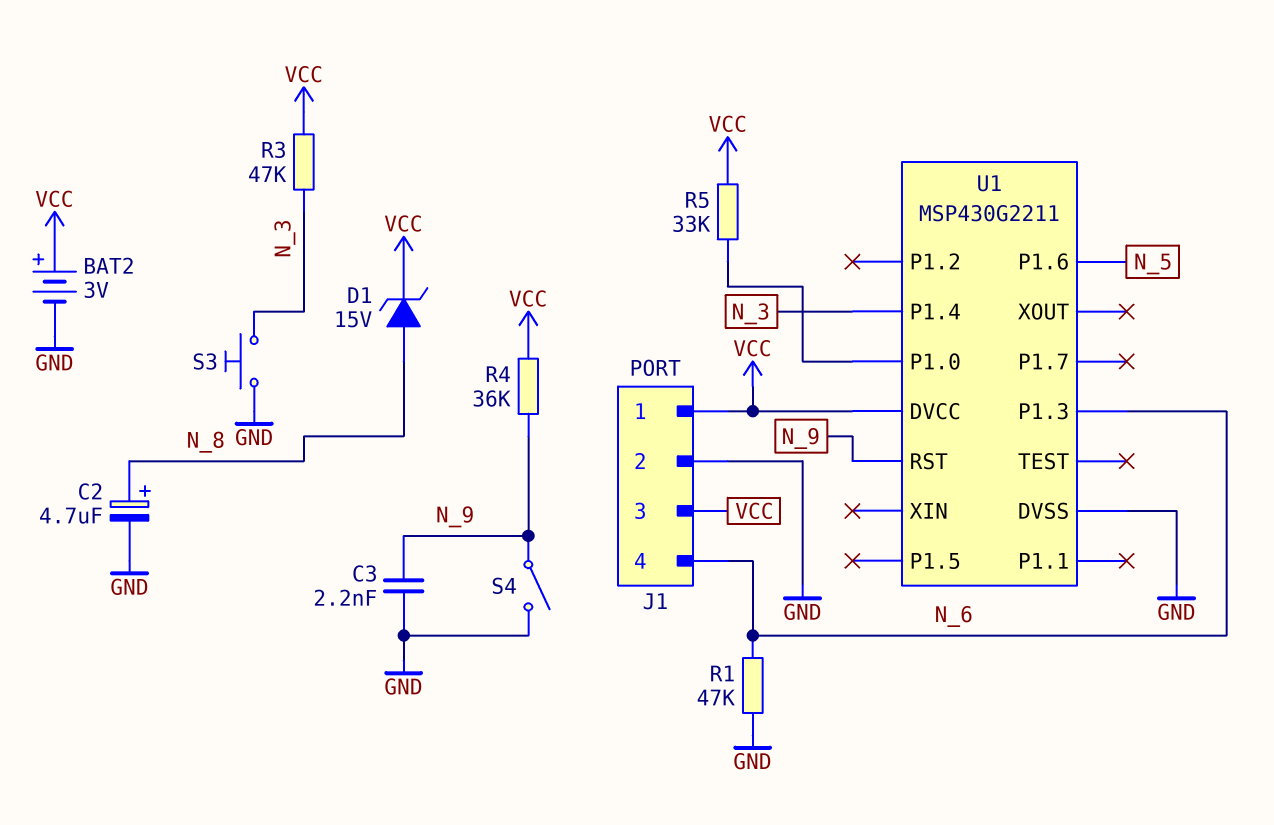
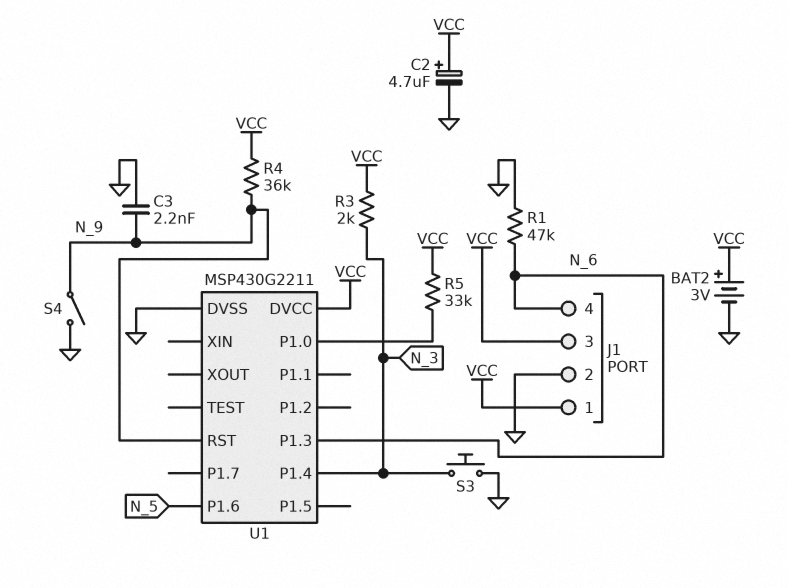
C2: 4.7uF (plus N_8, minus GND) -> 4.7uF (plus VCC, minus GND)
D1: zener 15V (A N_8, K VCC) -> none
R3: 47k (N_3, VCC) -> 2k (N_3, VCC)

